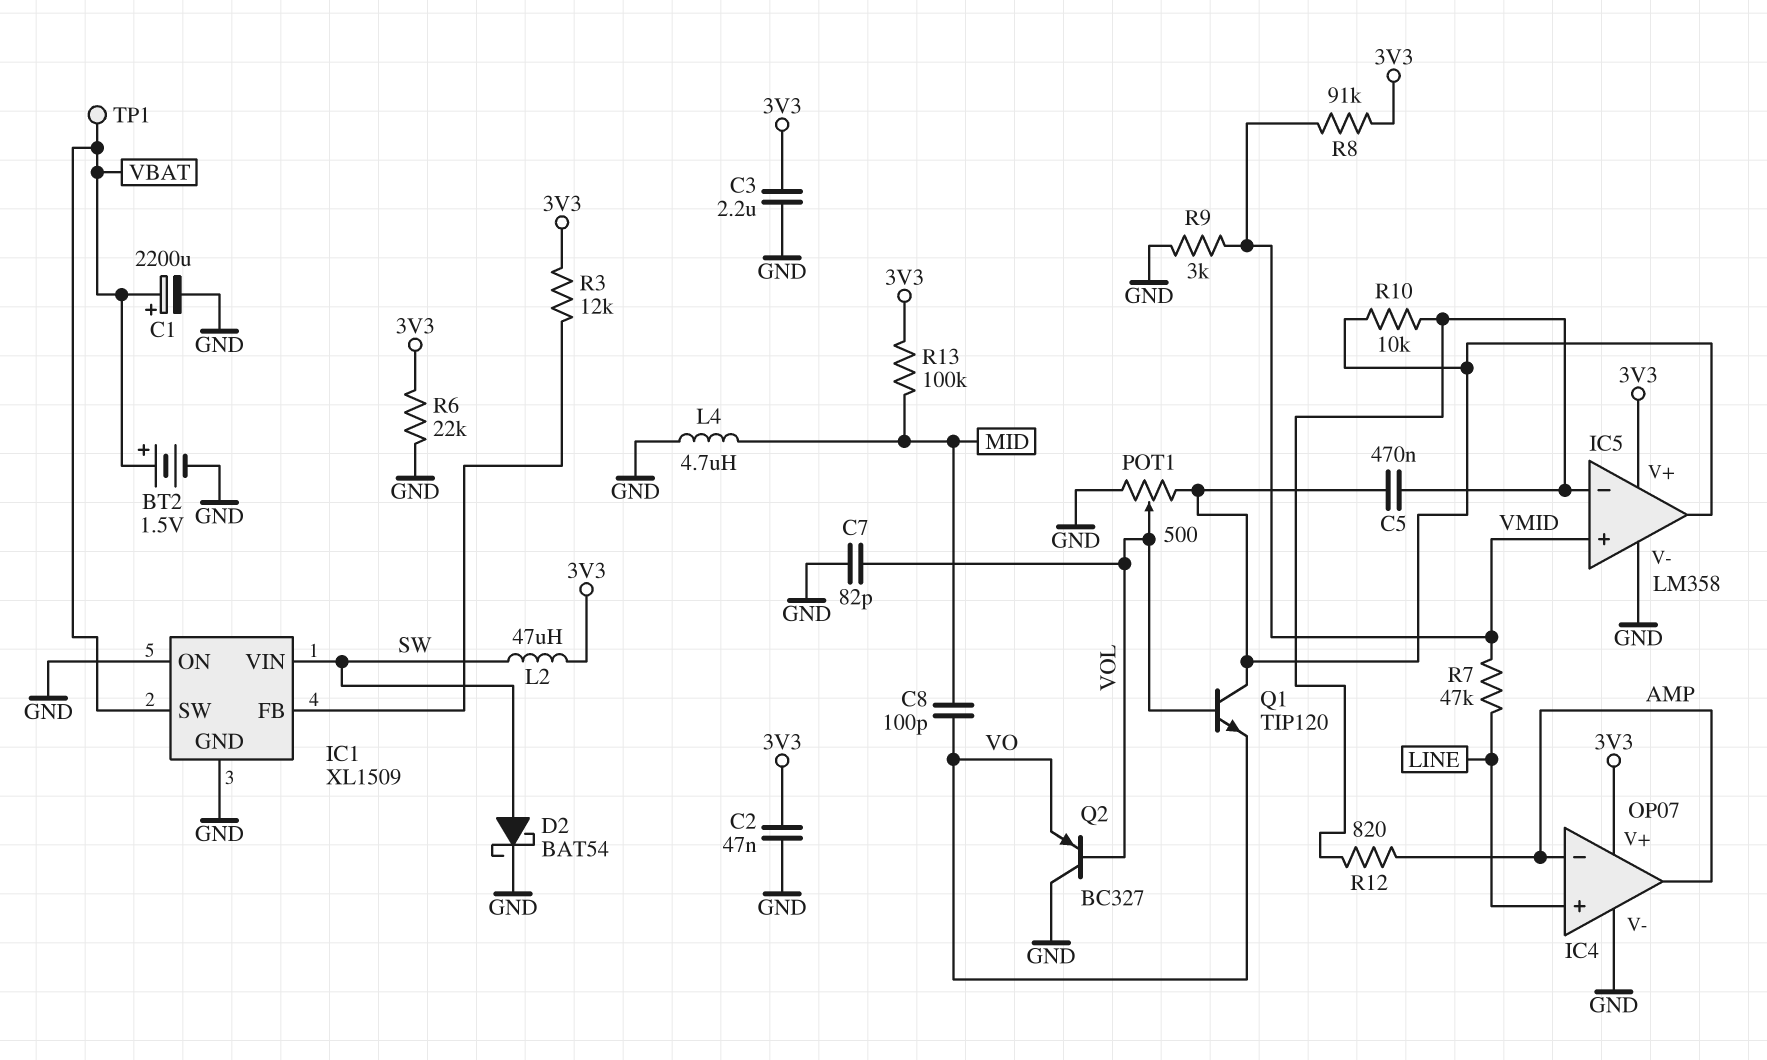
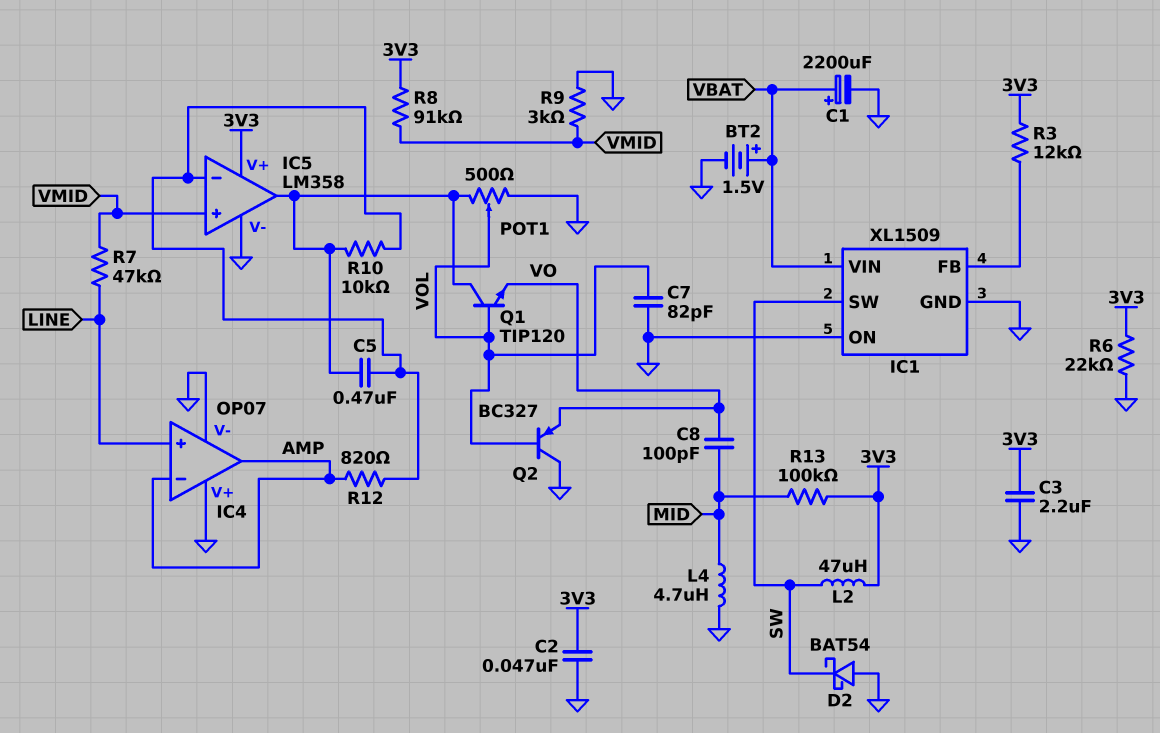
D2: schottky BAT54 (A SW, K GND) -> schottky BAT54 (A GND, K SW)
IC1 pin SW: VBAT -> SW
IC1 pin VIN: SW -> VBAT
IC4 pin V+: 3V3 -> GND
TP1: test point (VBAT) -> none

